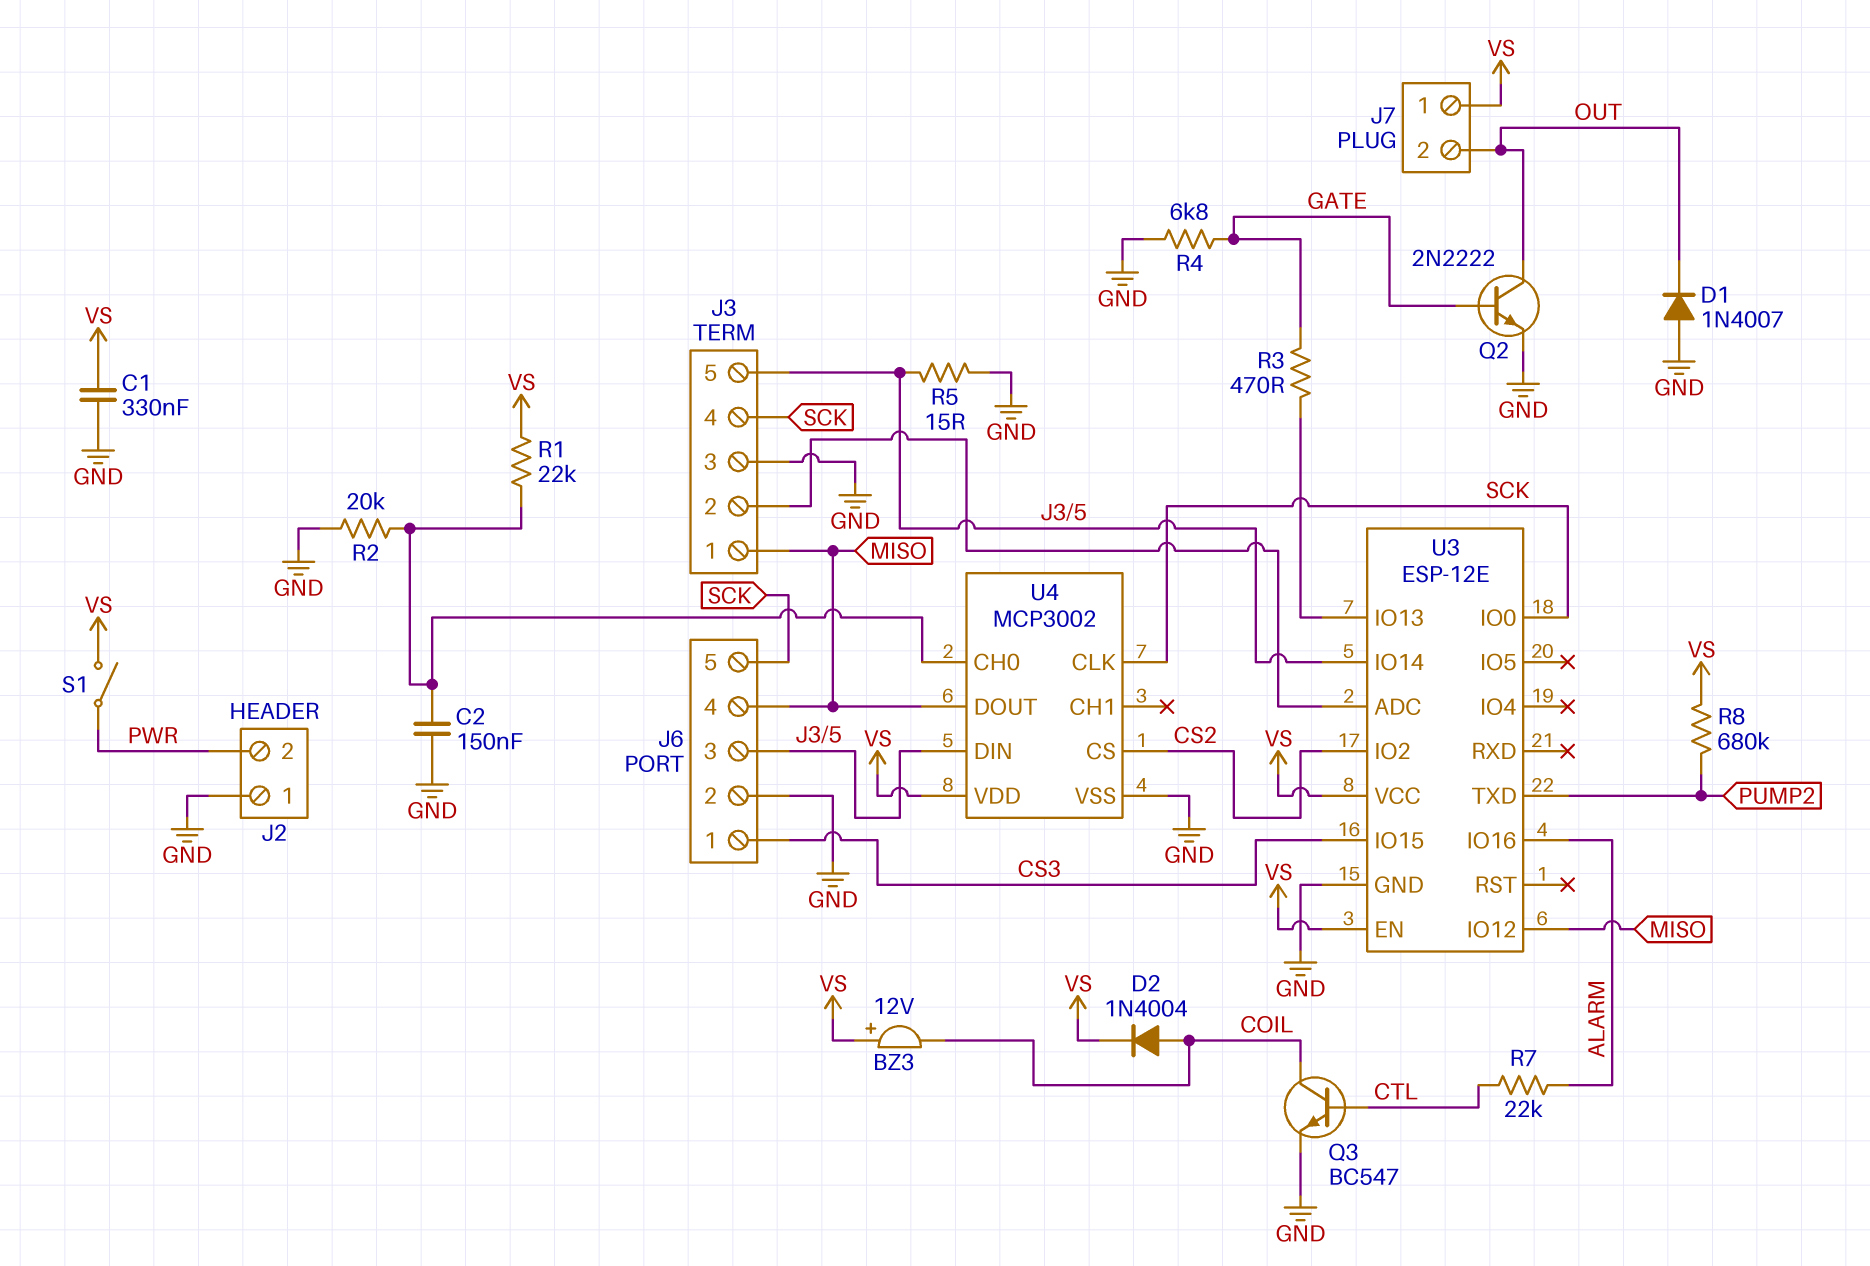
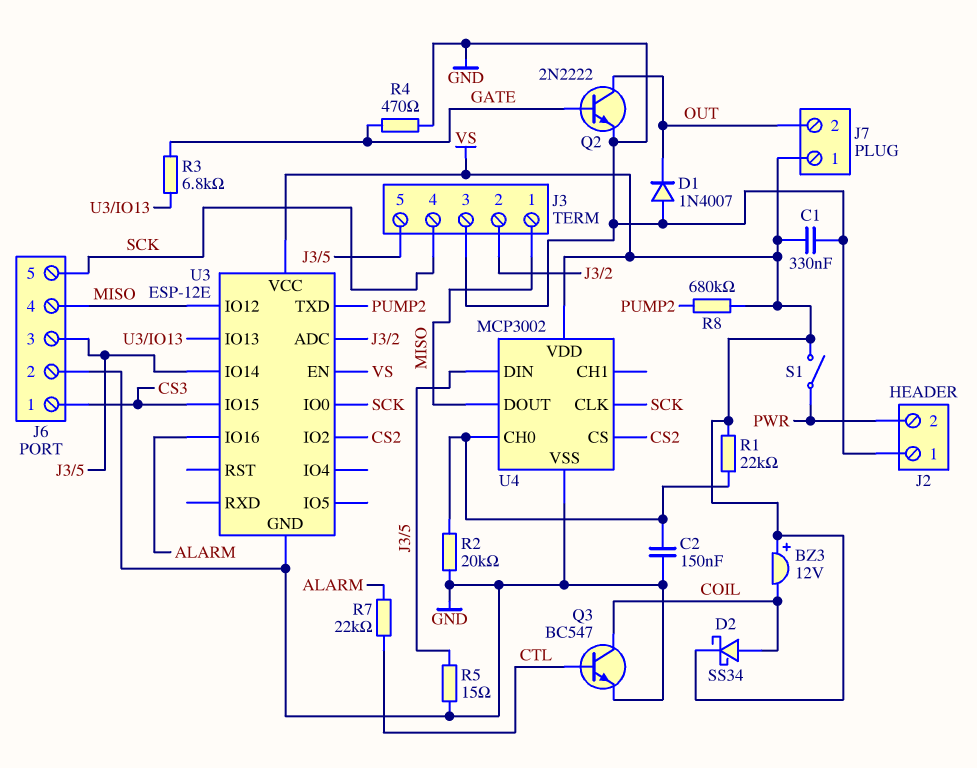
D2: diode 1N4004 (A COIL, K VS) -> schottky SS34 (A COIL, K VS)
R3: 470 (GATE, U3/IO13) -> 6.8k (GATE, U3/IO13)
R4: 6.8k (GATE, GND) -> 470 (GATE, GND)

